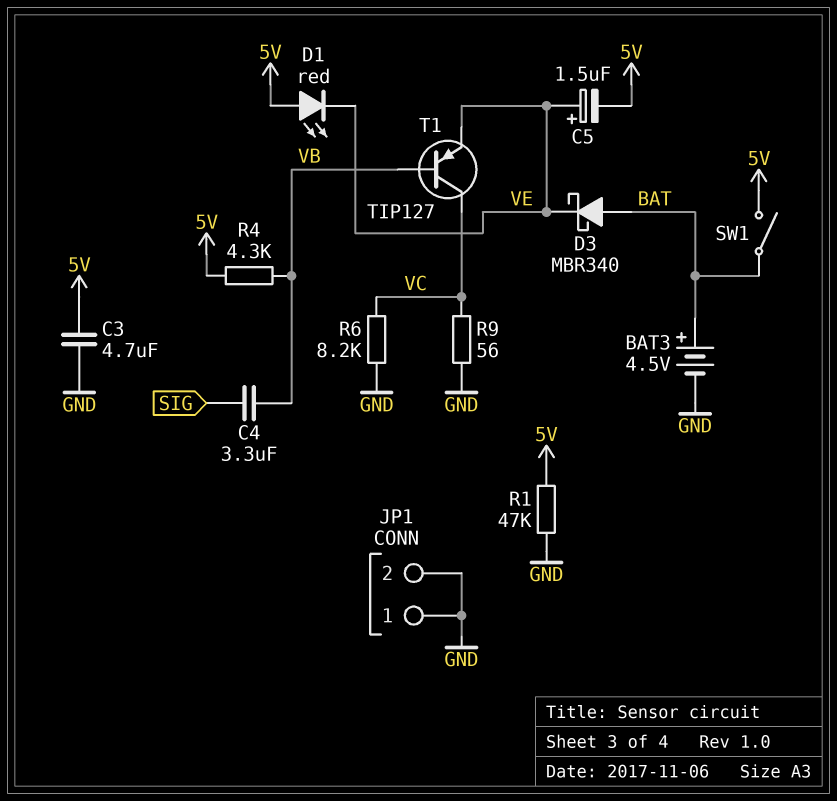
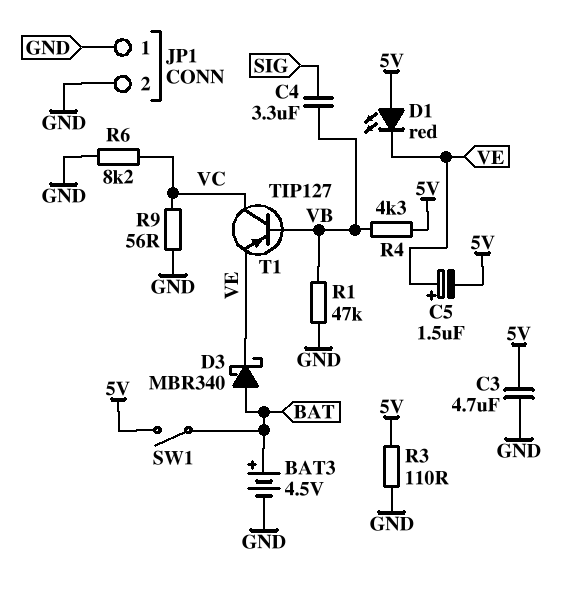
R1: 47k (5V, GND) -> 47k (GND, VB)
R3: none -> 110 (5V, GND)

